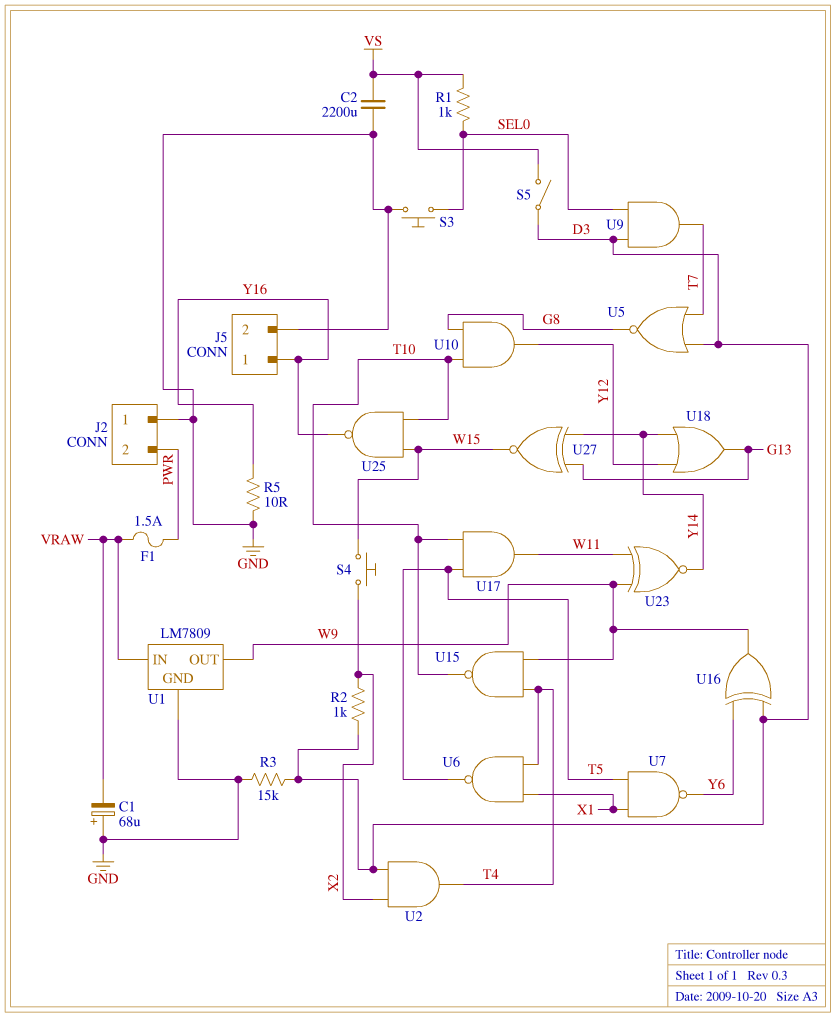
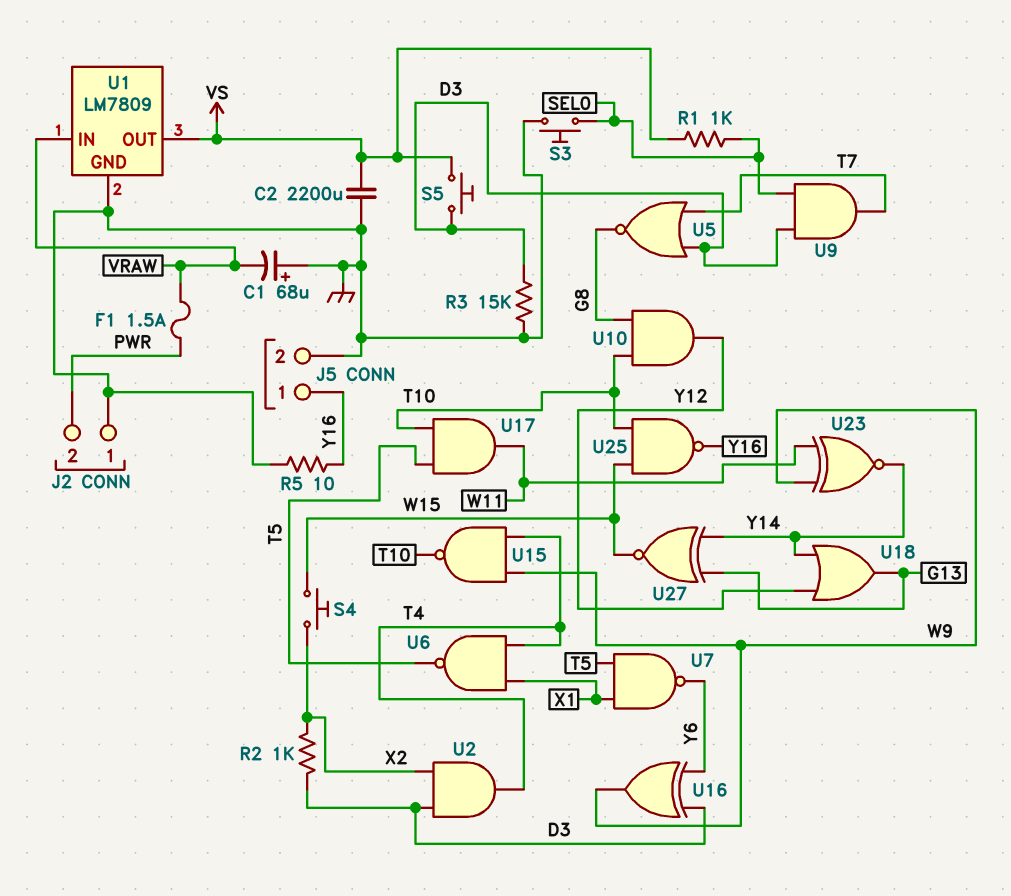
S5: switch (D3, VS) -> button (D3, VS)
U1 pin OUT: W9 -> VS

